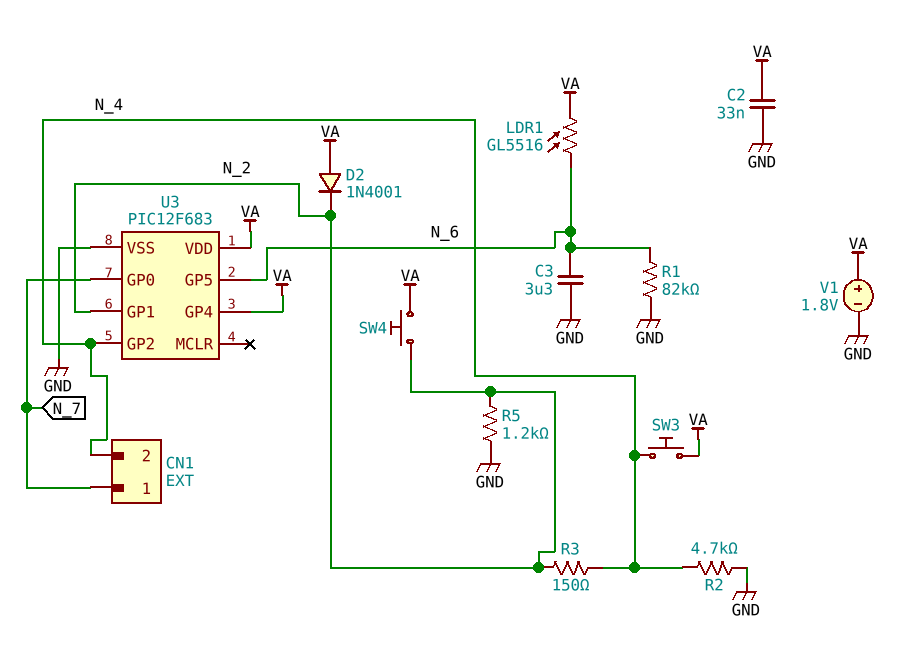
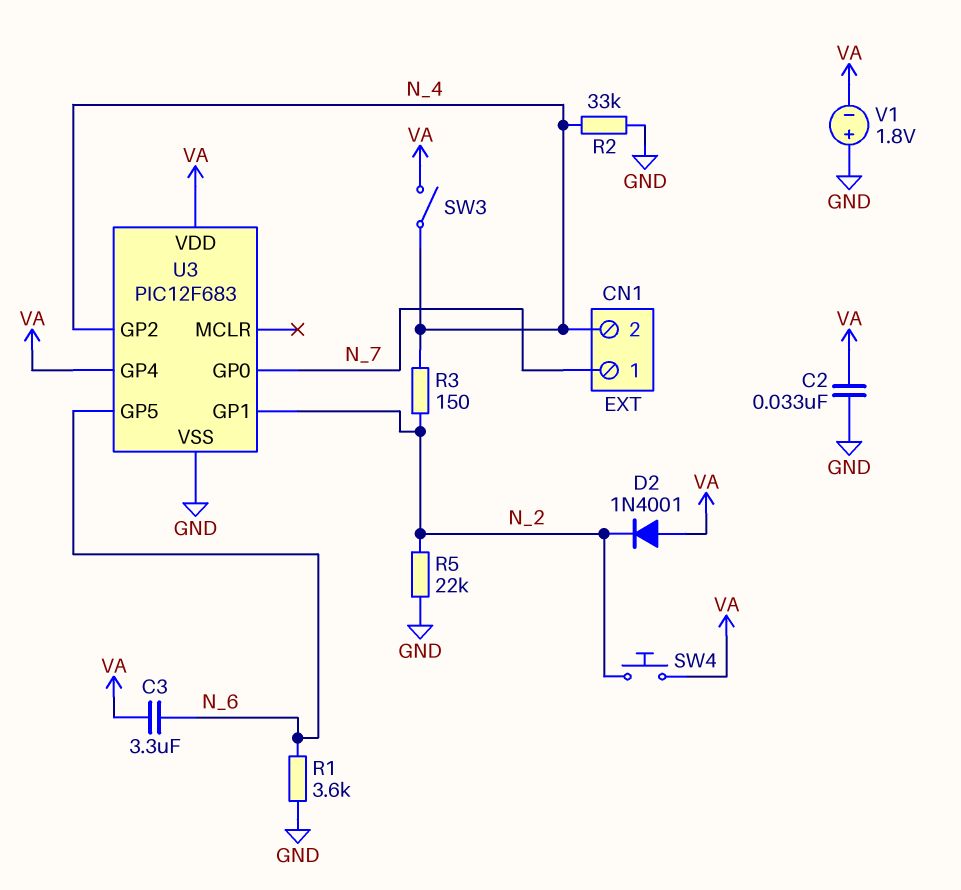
C3: 3.3uF (GND, N_6) -> 3.3uF (N_6, VA)
LDR1: GL5516 (N_6, VA) -> none
R1: 82k (GND, N_6) -> 3.6k (GND, N_6)
R2: 4.7k (GND, N_4) -> 33k (GND, N_4)
R5: 1.2k (GND, N_2) -> 22k (GND, N_2)
SW3: button (N_4, VA) -> switch (N_4, VA)
V1: 1.8V (plus VA, minus GND) -> 1.8V (plus GND, minus VA)

